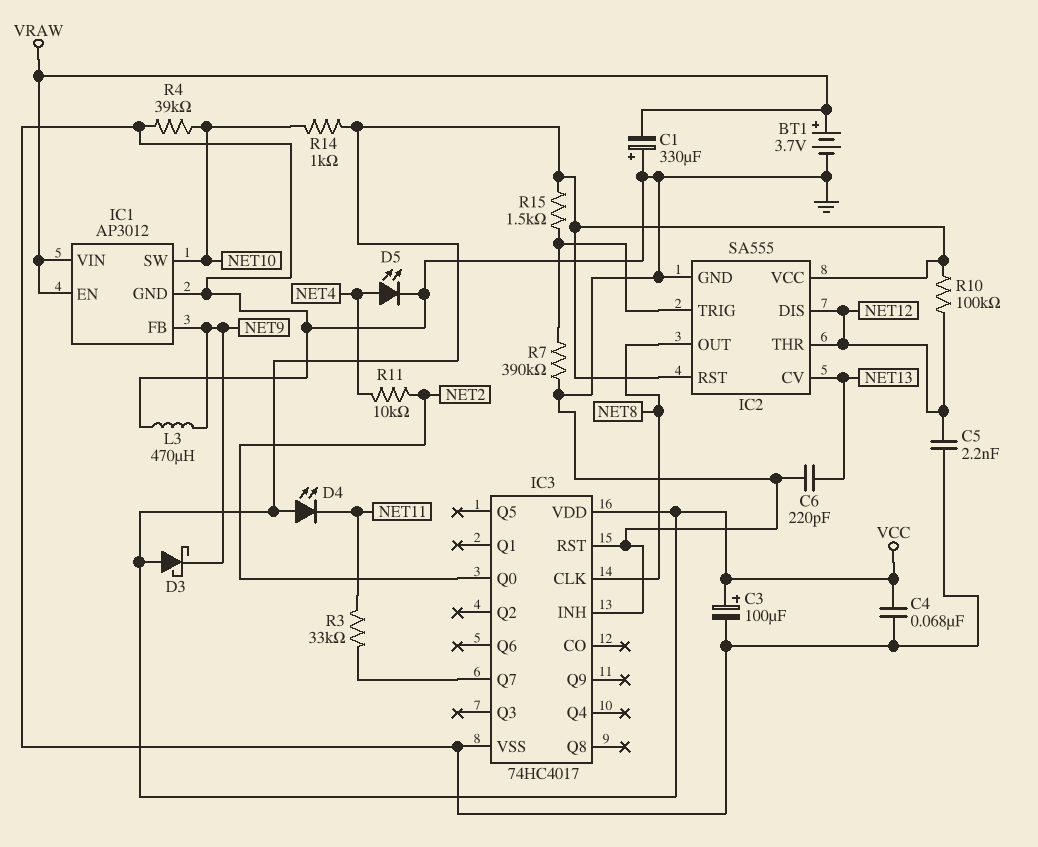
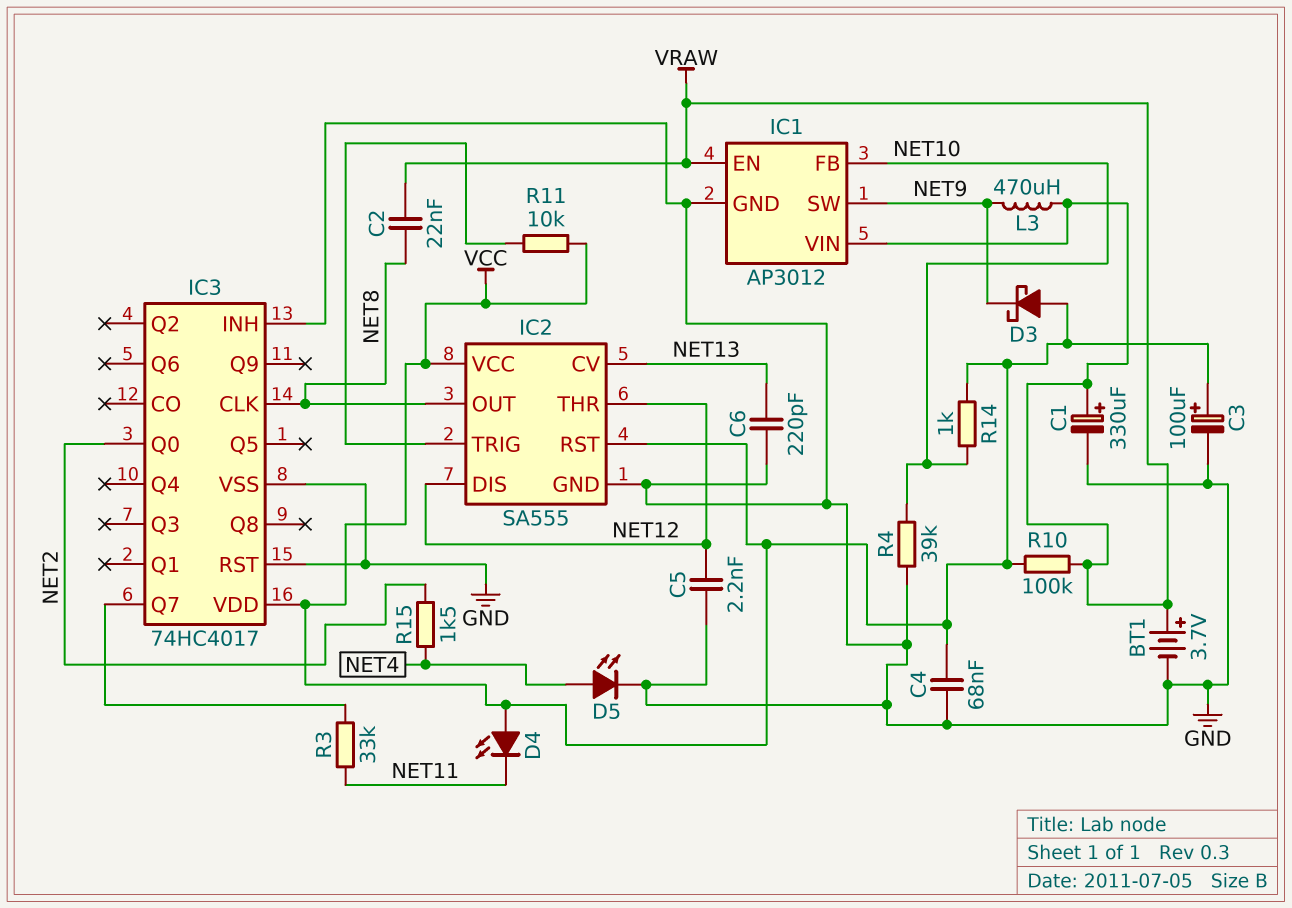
C1: 330uF (plus GND, minus VRAW) -> 330uF (plus VRAW, minus GND)
C2: none -> 22nF (NET8, VRAW)
IC1 pin FB: NET9 -> NET10
IC1 pin SW: NET10 -> NET9
L3: 470uH (GND, NET9) -> 470uH (NET9, VRAW)
R7: 390k (GND, IC2/TRIG) -> none
R10: 100k (NET12, VCC) -> 100k (VCC, VRAW)
R11: 10k (NET2, NET4) -> 10k (IC2/TRIG, VCC)
R15: 1.5k (IC2/TRIG, VCC) -> 1.5k (NET2, NET4)

